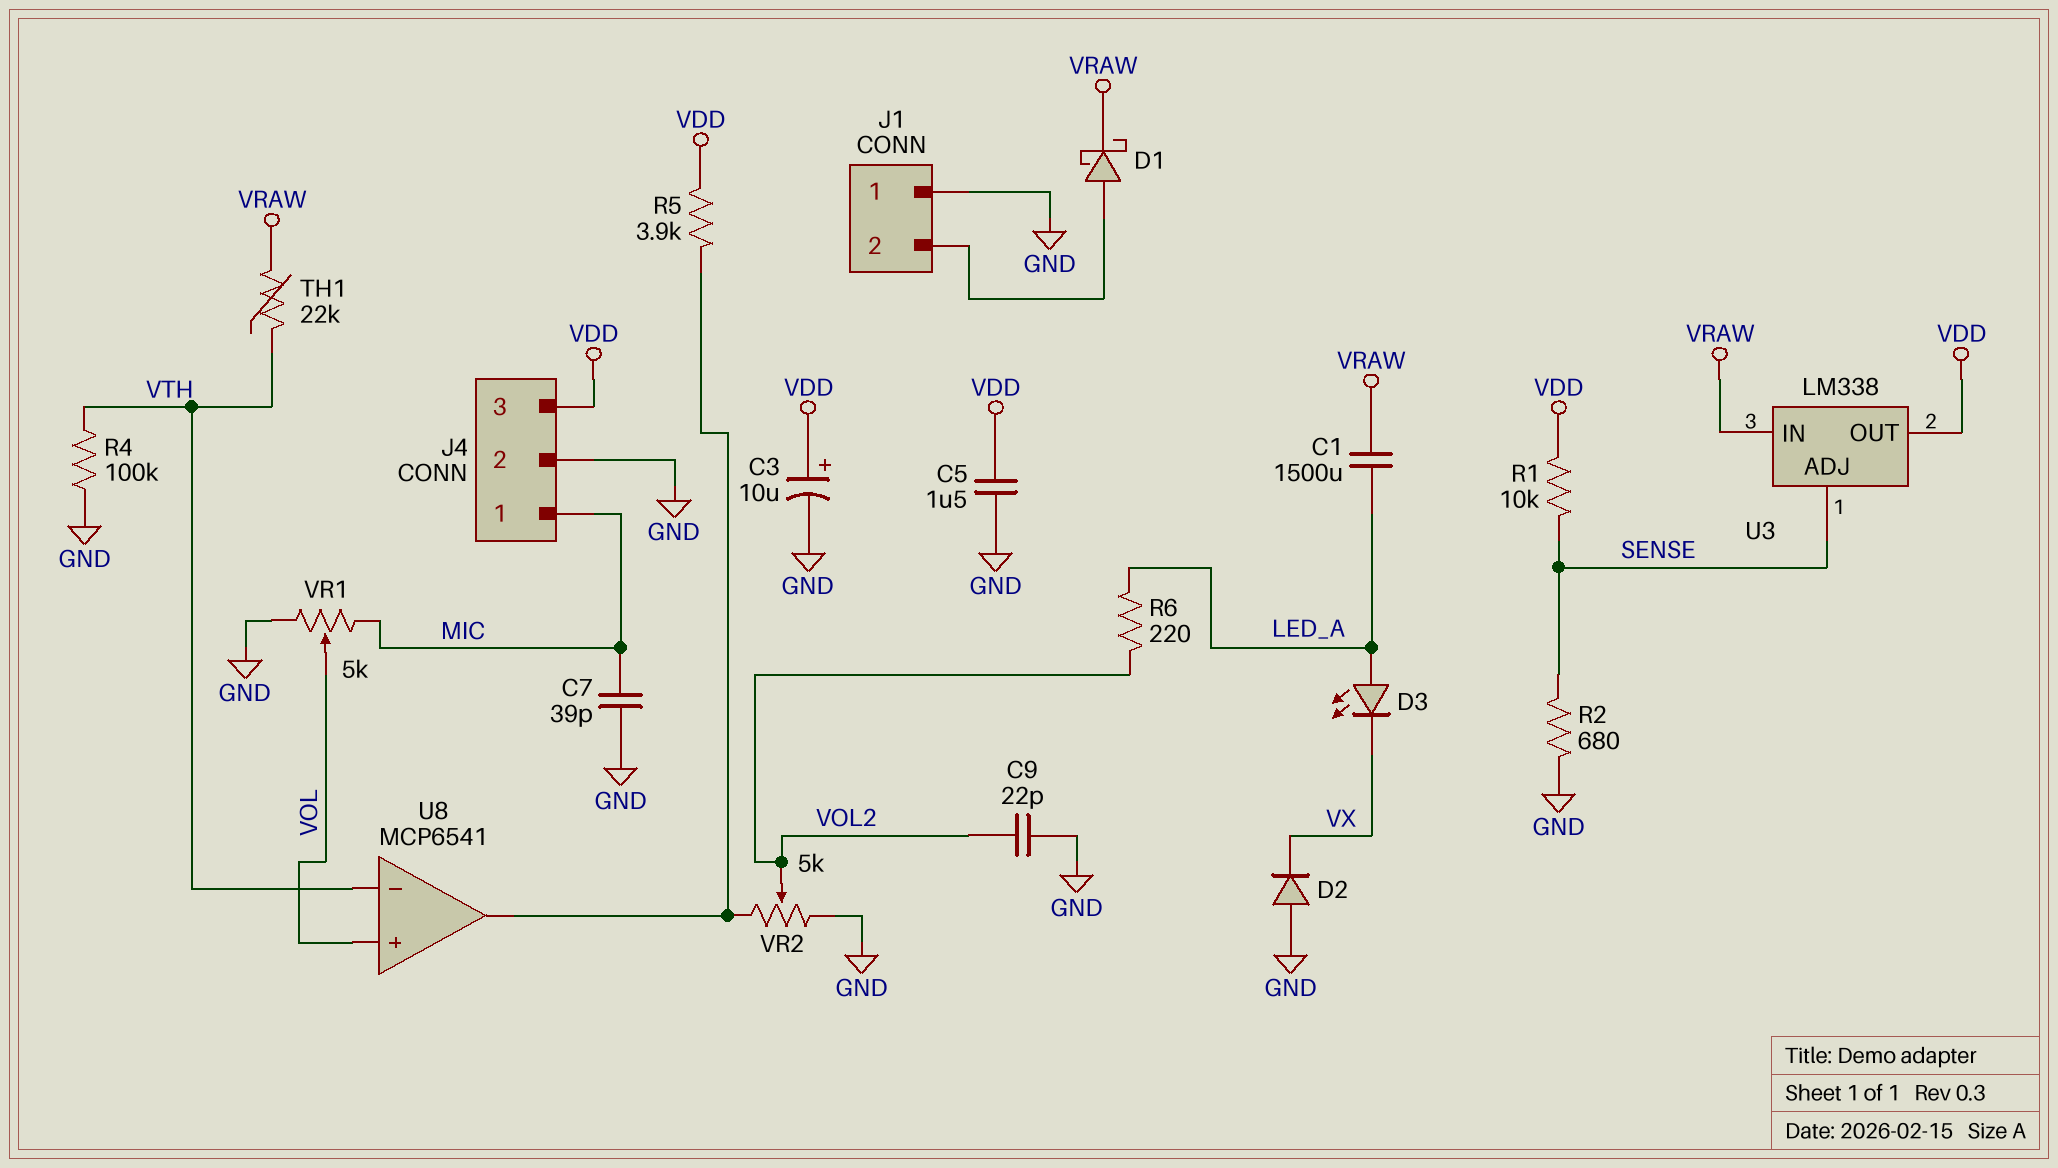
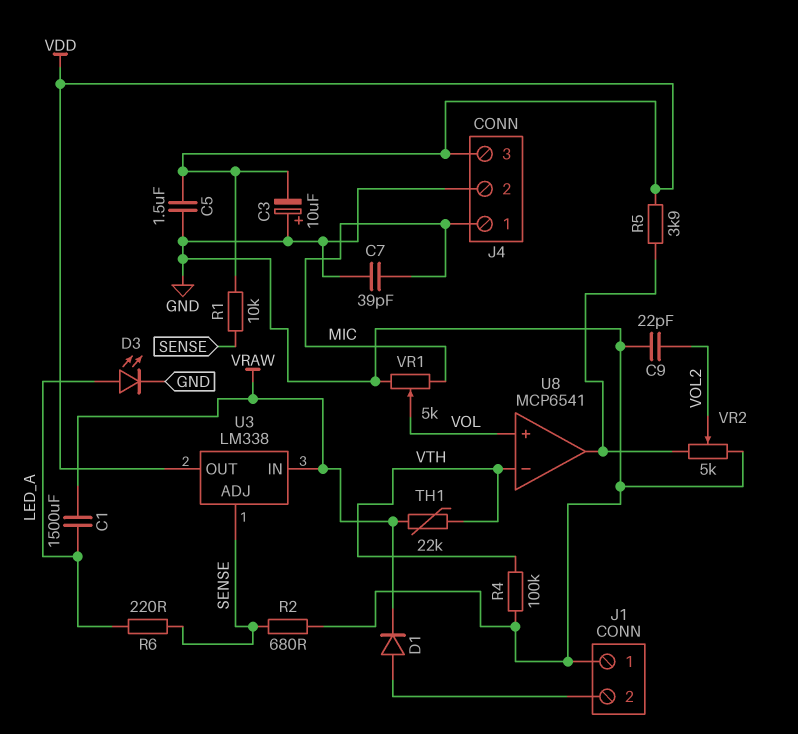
C3: 10uF (plus VDD, minus GND) -> 10uF (plus GND, minus VDD)
D1: schottky (A J1/2, K VRAW) -> diode (A J1/2, K VRAW)
D2: diode (A GND, K VX) -> none
D3: LED (A LED_A, K VX) -> LED (A LED_A, K GND)
R6: 220 (LED_A, VOL2) -> 220 (LED_A, SENSE)

